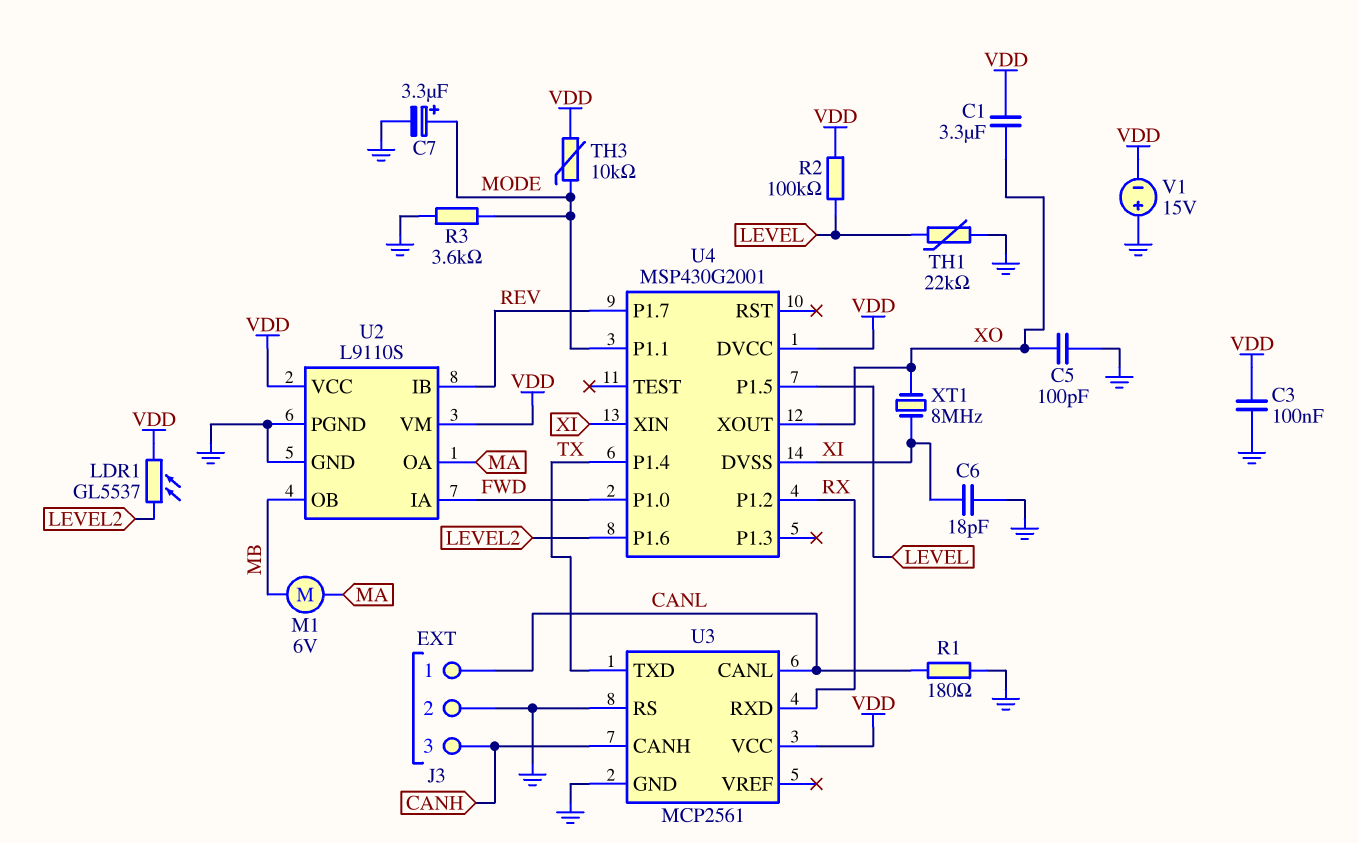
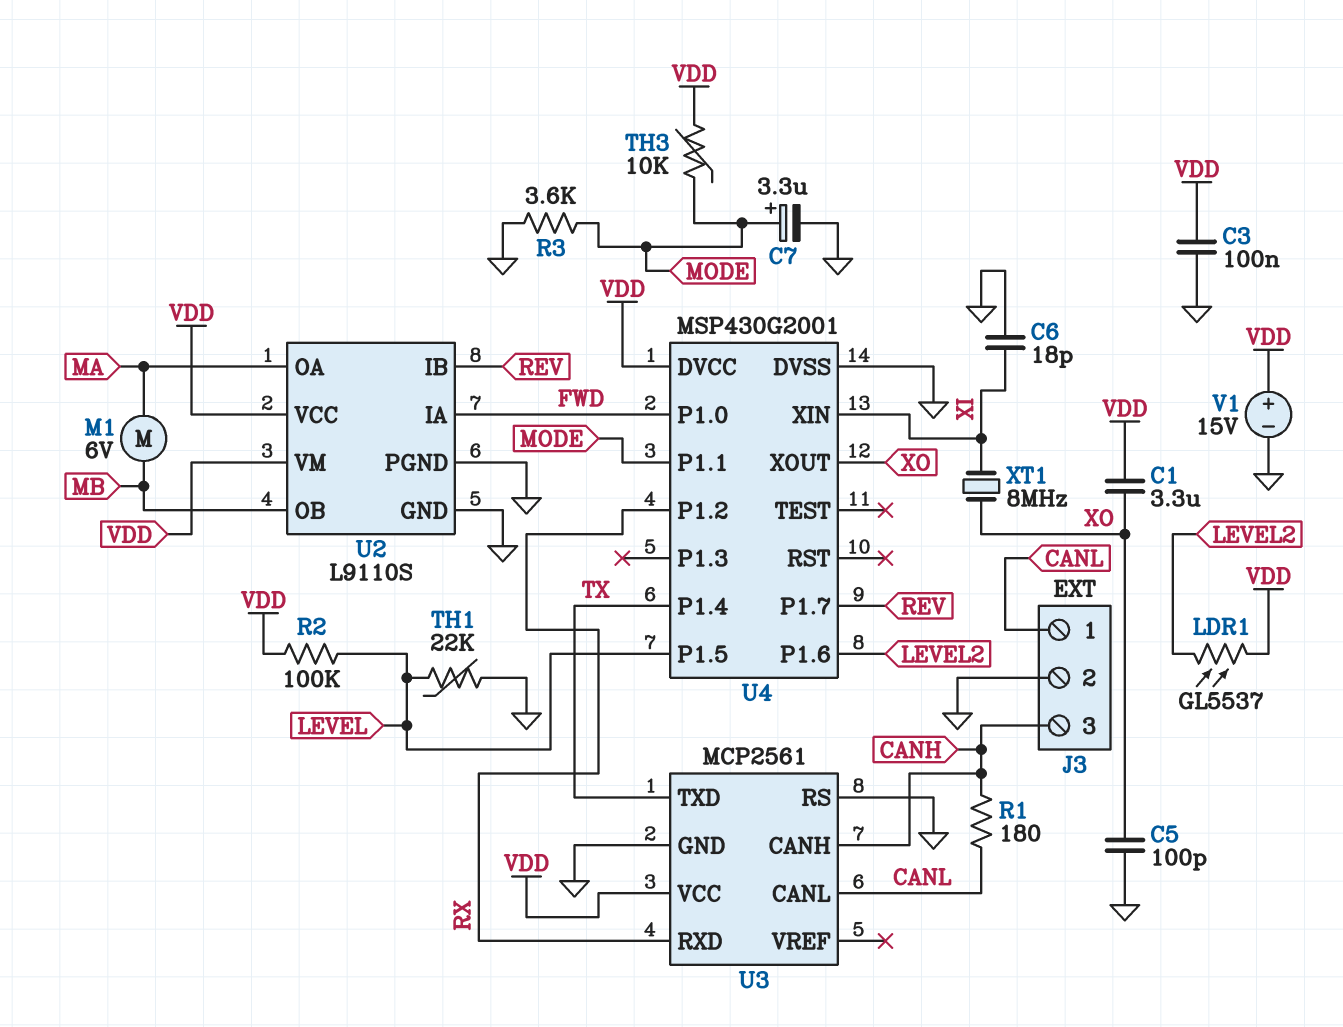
R1: 180 (CANL, GND) -> 180 (CANH, CANL)
U4 pin DVSS: XI -> GND
V1: 15V (plus GND, minus VDD) -> 15V (plus VDD, minus GND)

